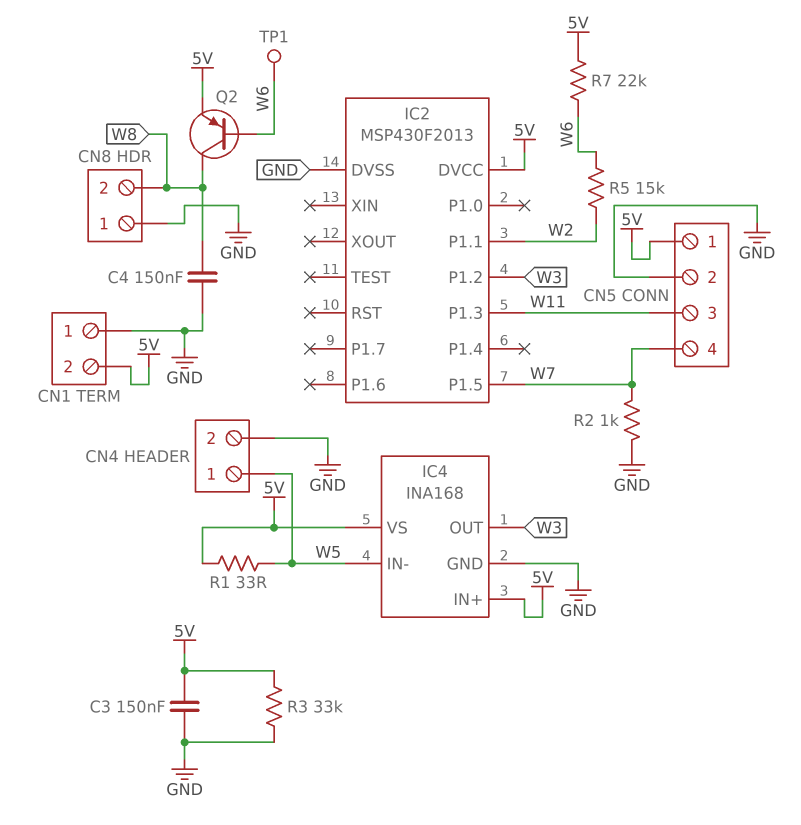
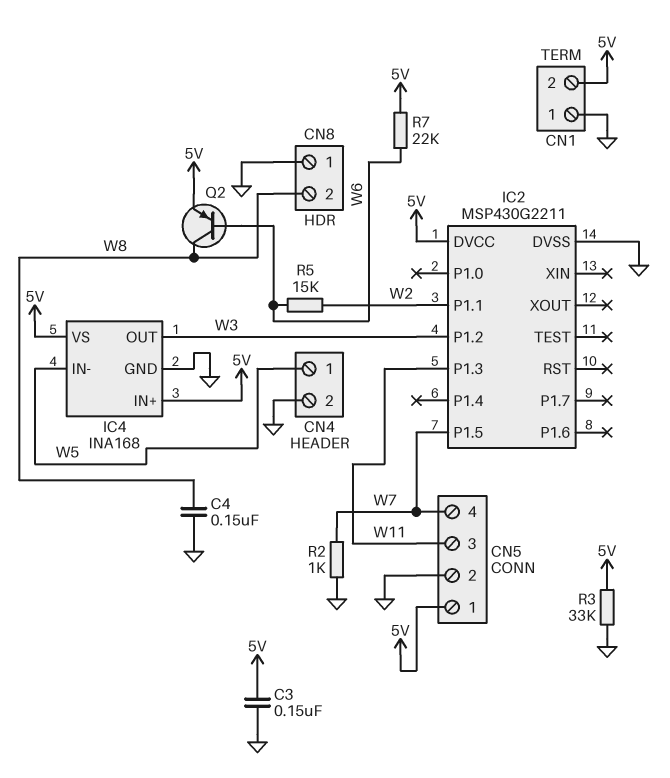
IC2: MSP430F2013 -> MSP430G2211
R1: 33 (5V, W5) -> none
TP1: test point (W6) -> none

